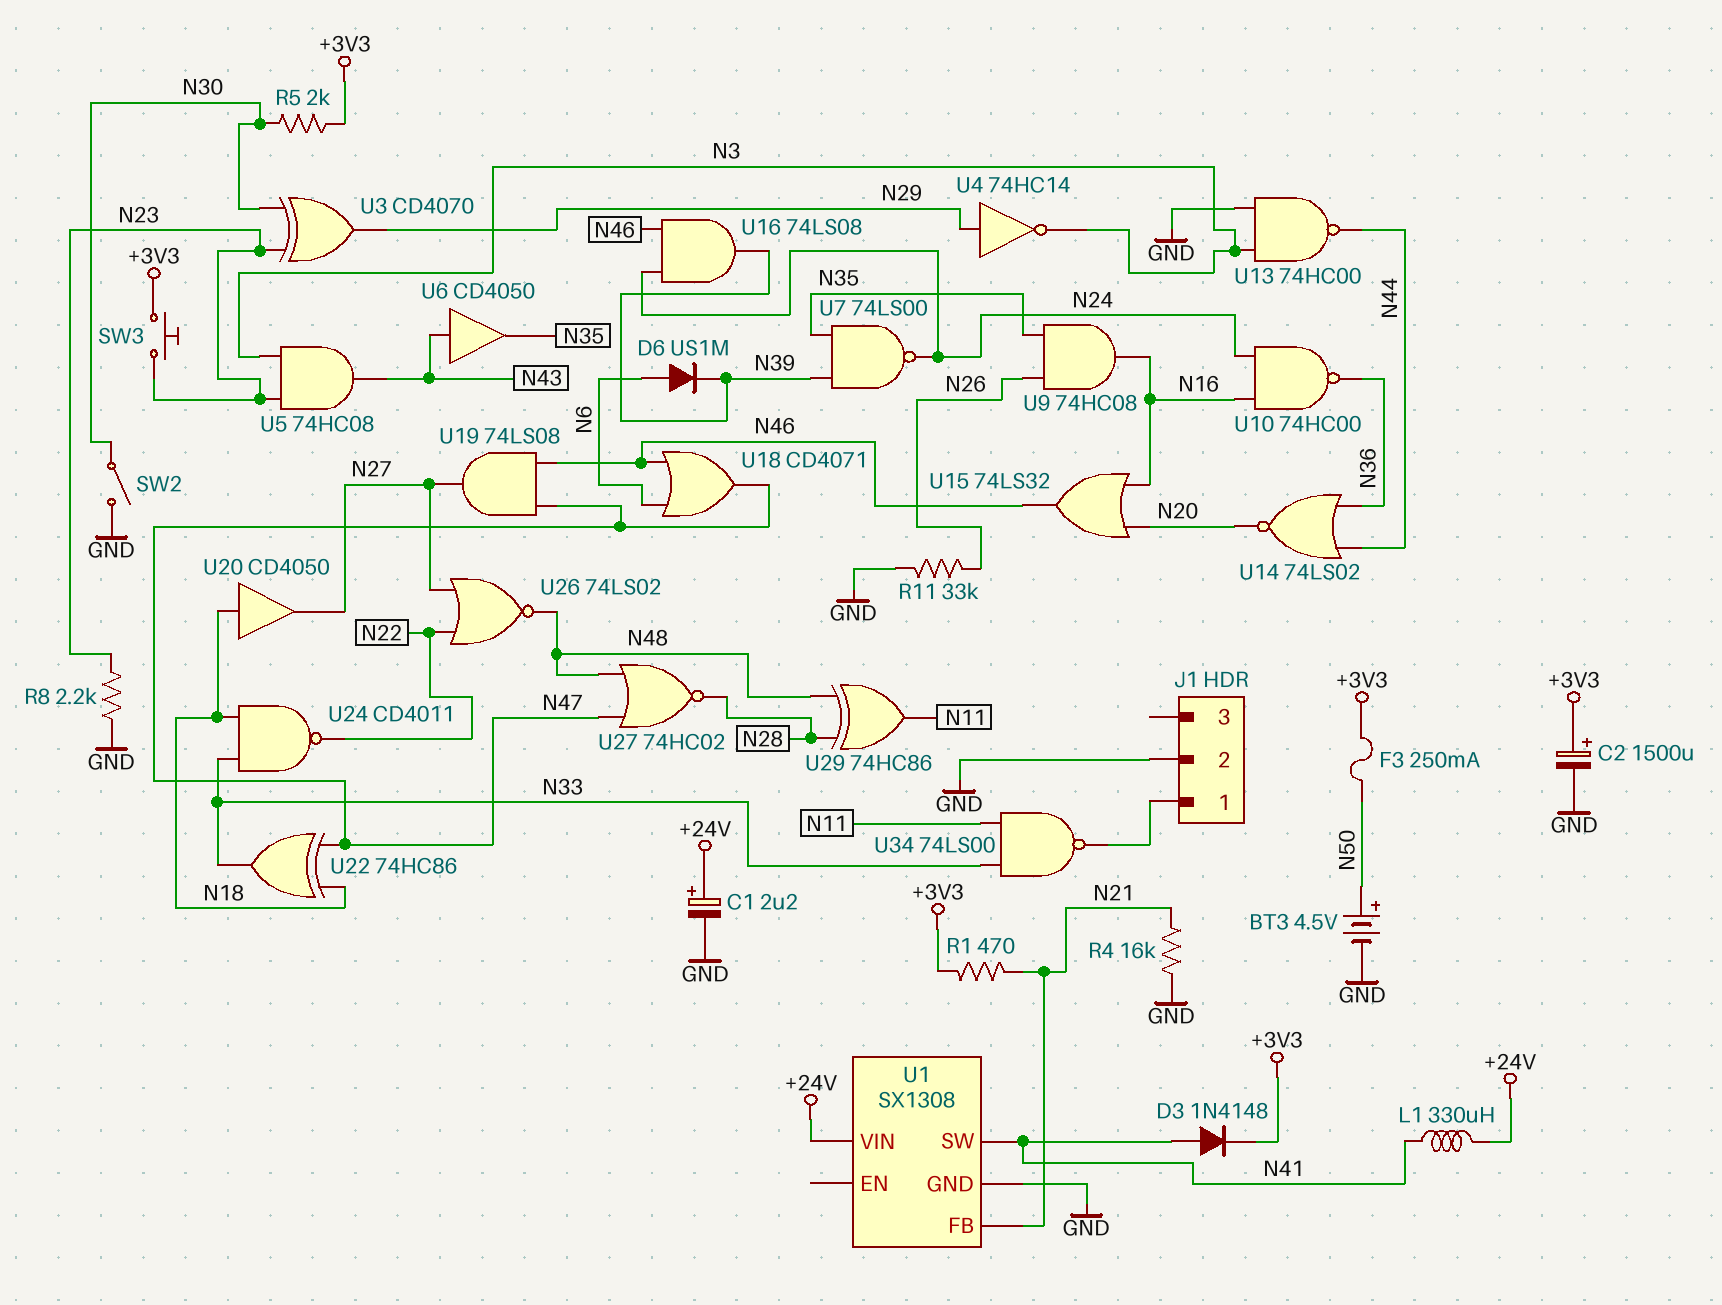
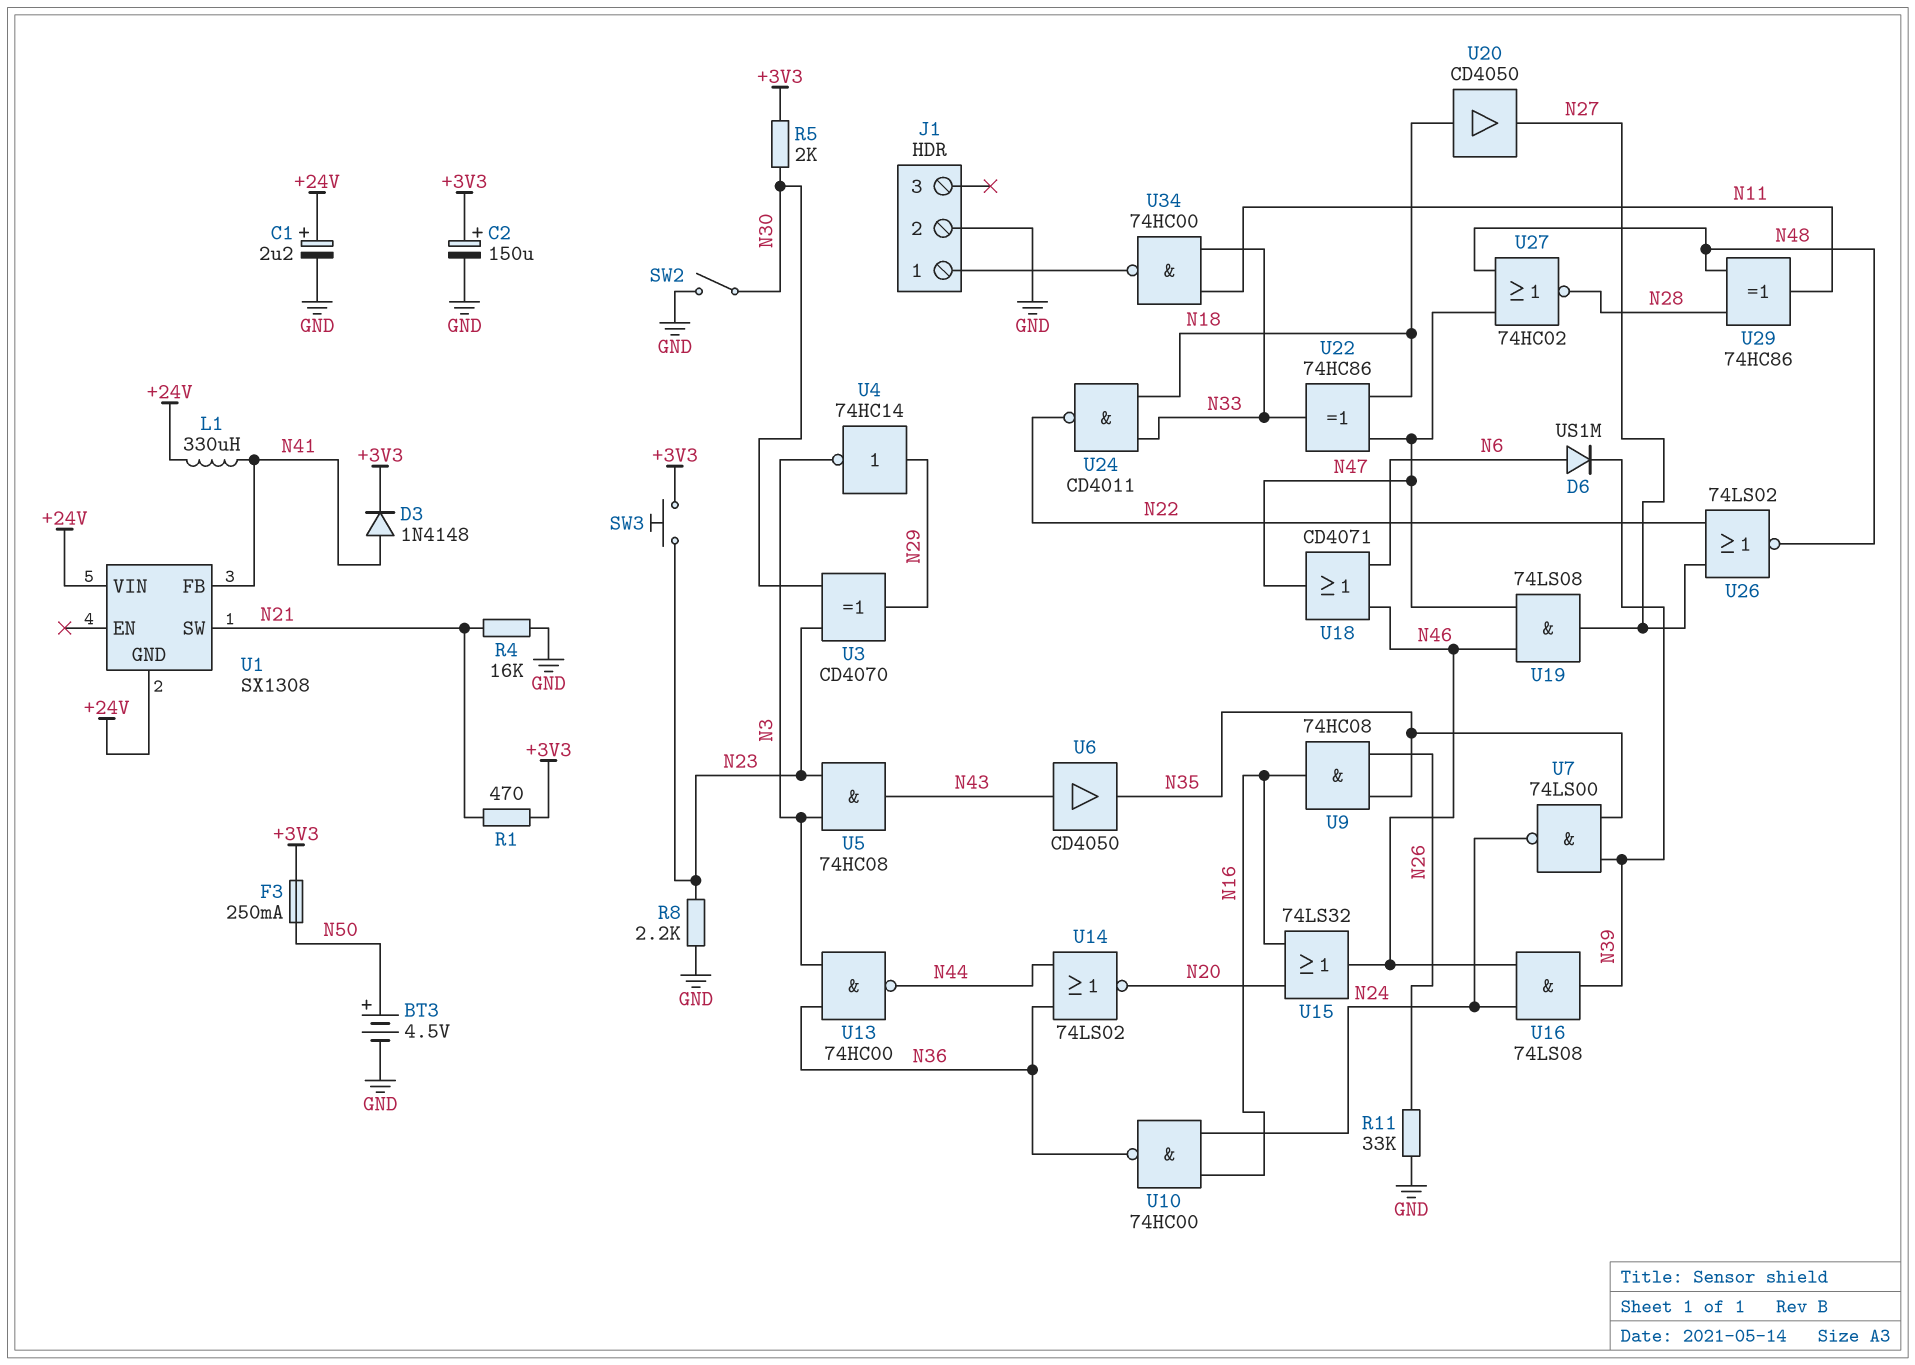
C2: 1500uF (plus +3V3, minus GND) -> 150uF (plus +3V3, minus GND)
U1 pin FB: N21 -> N41
U1 pin GND: GND -> +24V
U1 pin SW: N41 -> N21
U13: NAND 74HC00 (in GND, in N3, out N44) -> NAND 74HC00 (in N3, in N36, out N44)
U34: NAND 74LS00 (in N11, in N33, out J1/1) -> NAND 74HC00 (in N11, in N33, out J1/1)

